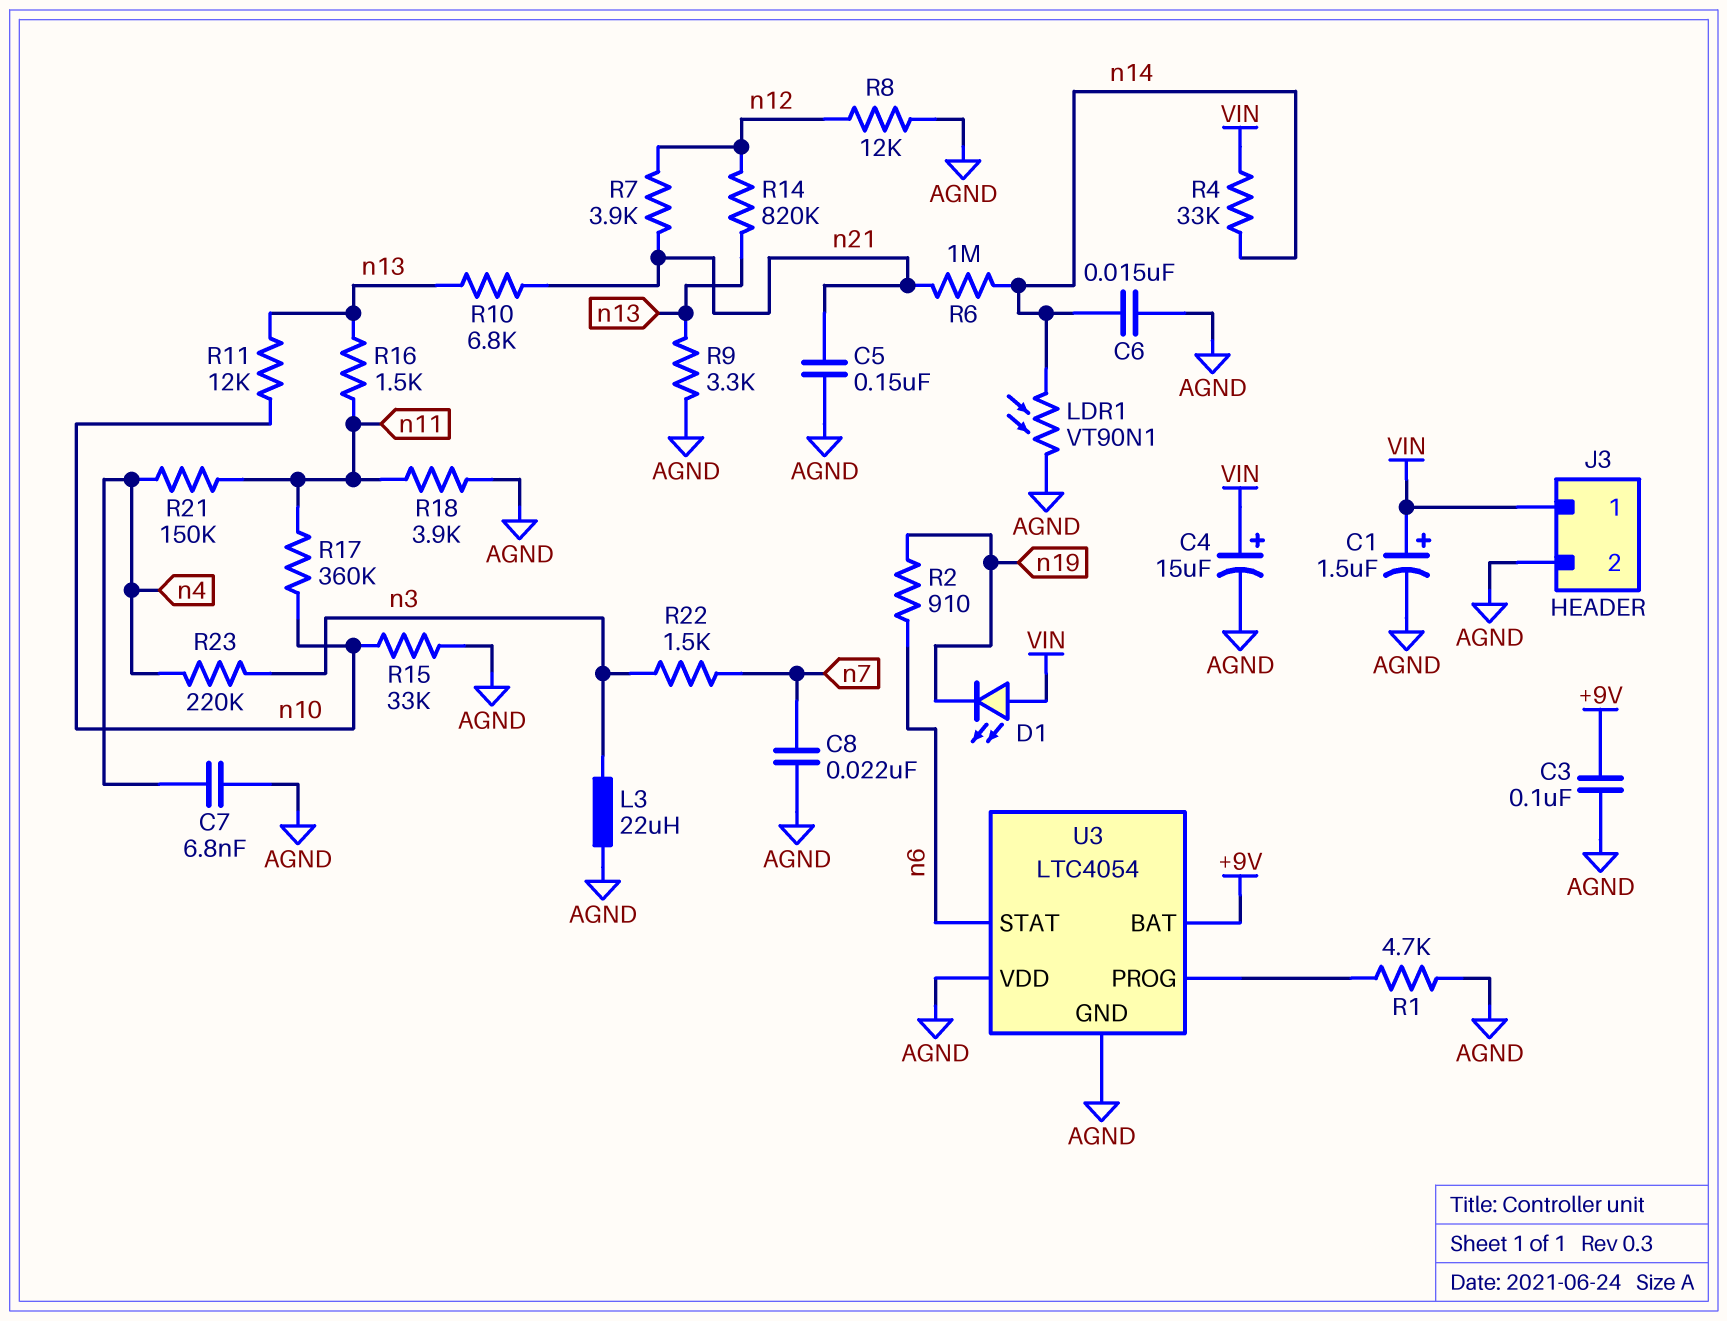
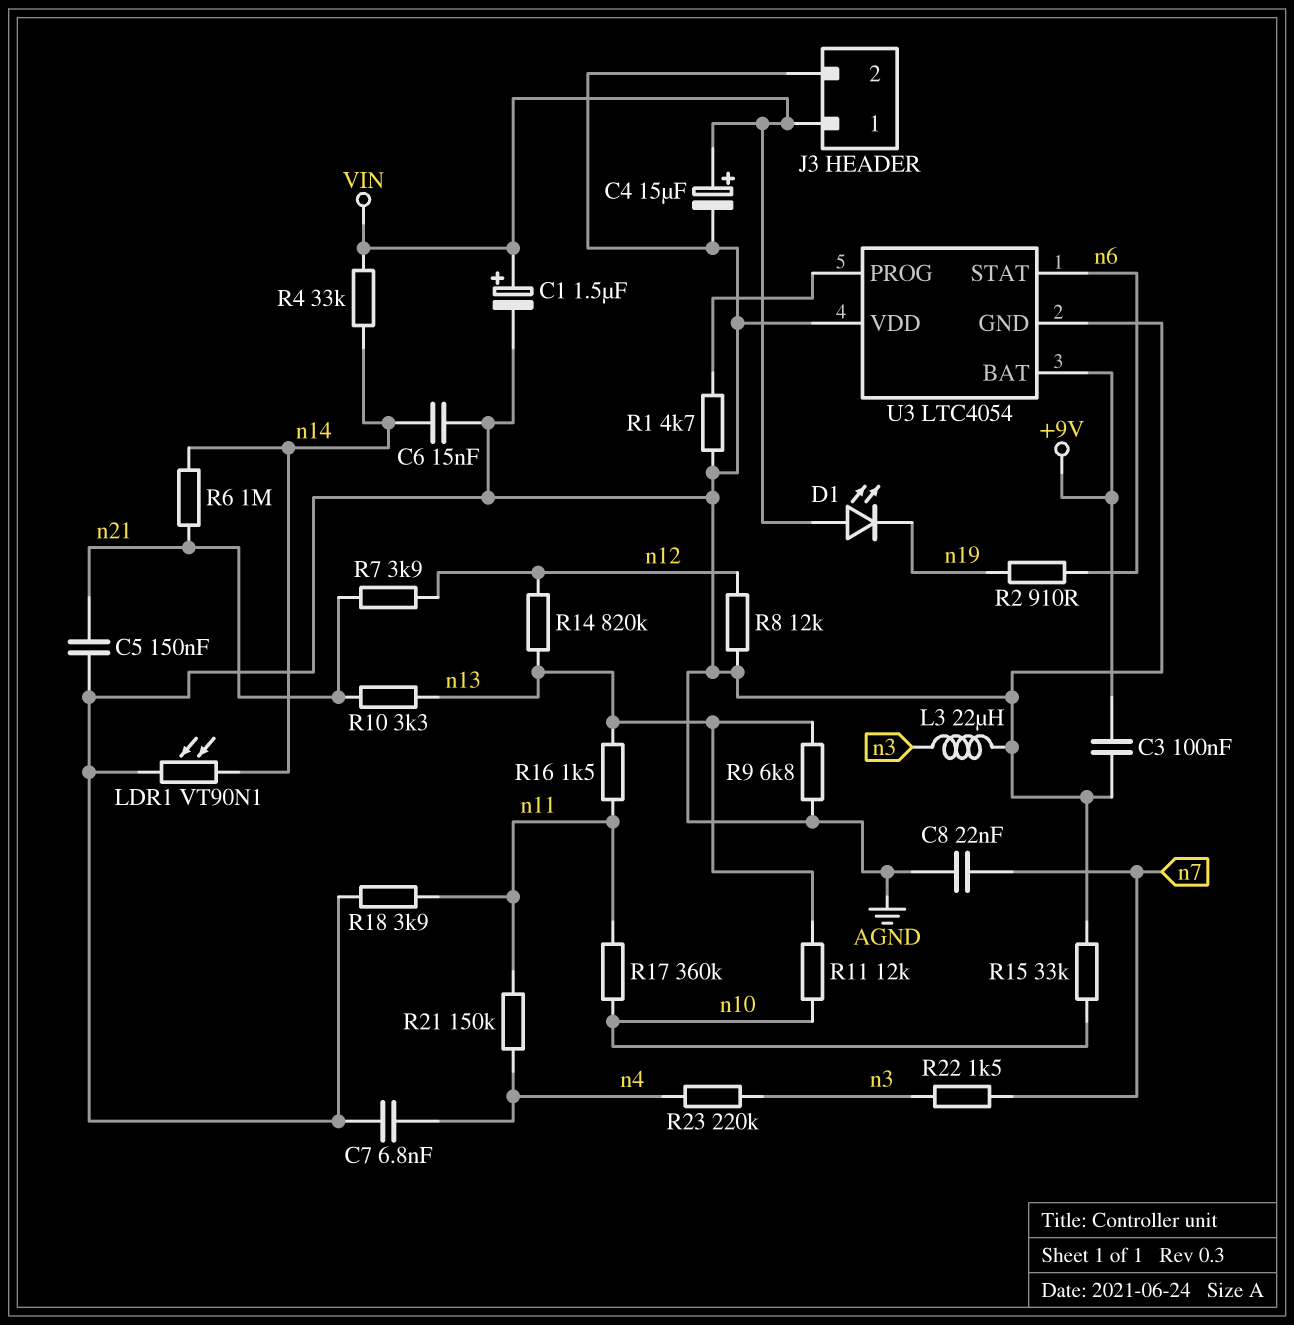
R9: 3.3k (AGND, n13) -> 6.8k (AGND, n13)
R10: 6.8k (n13, n21) -> 3.3k (n13, n21)

